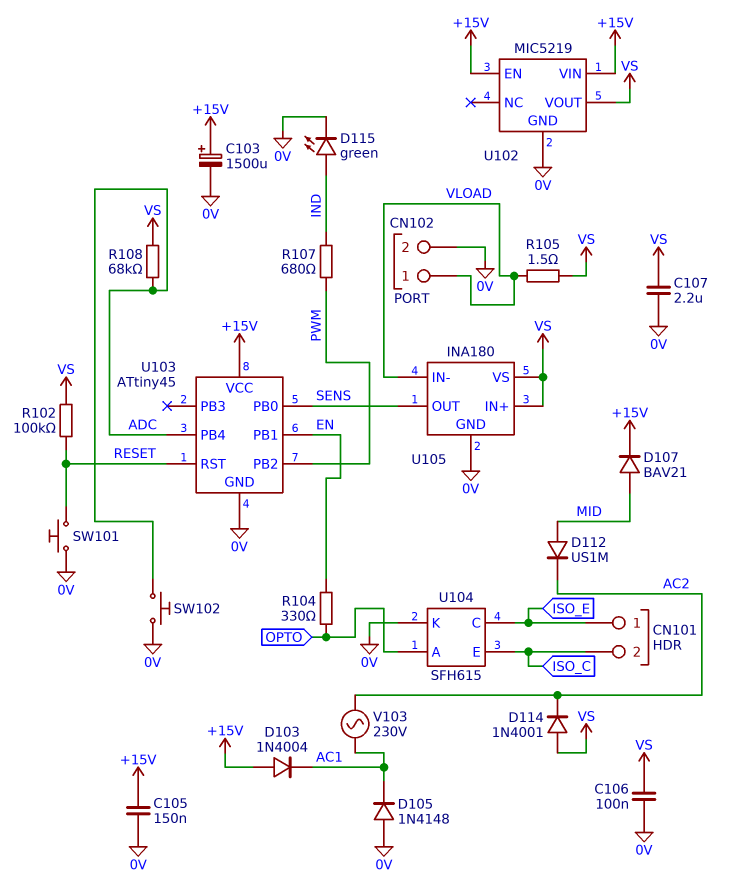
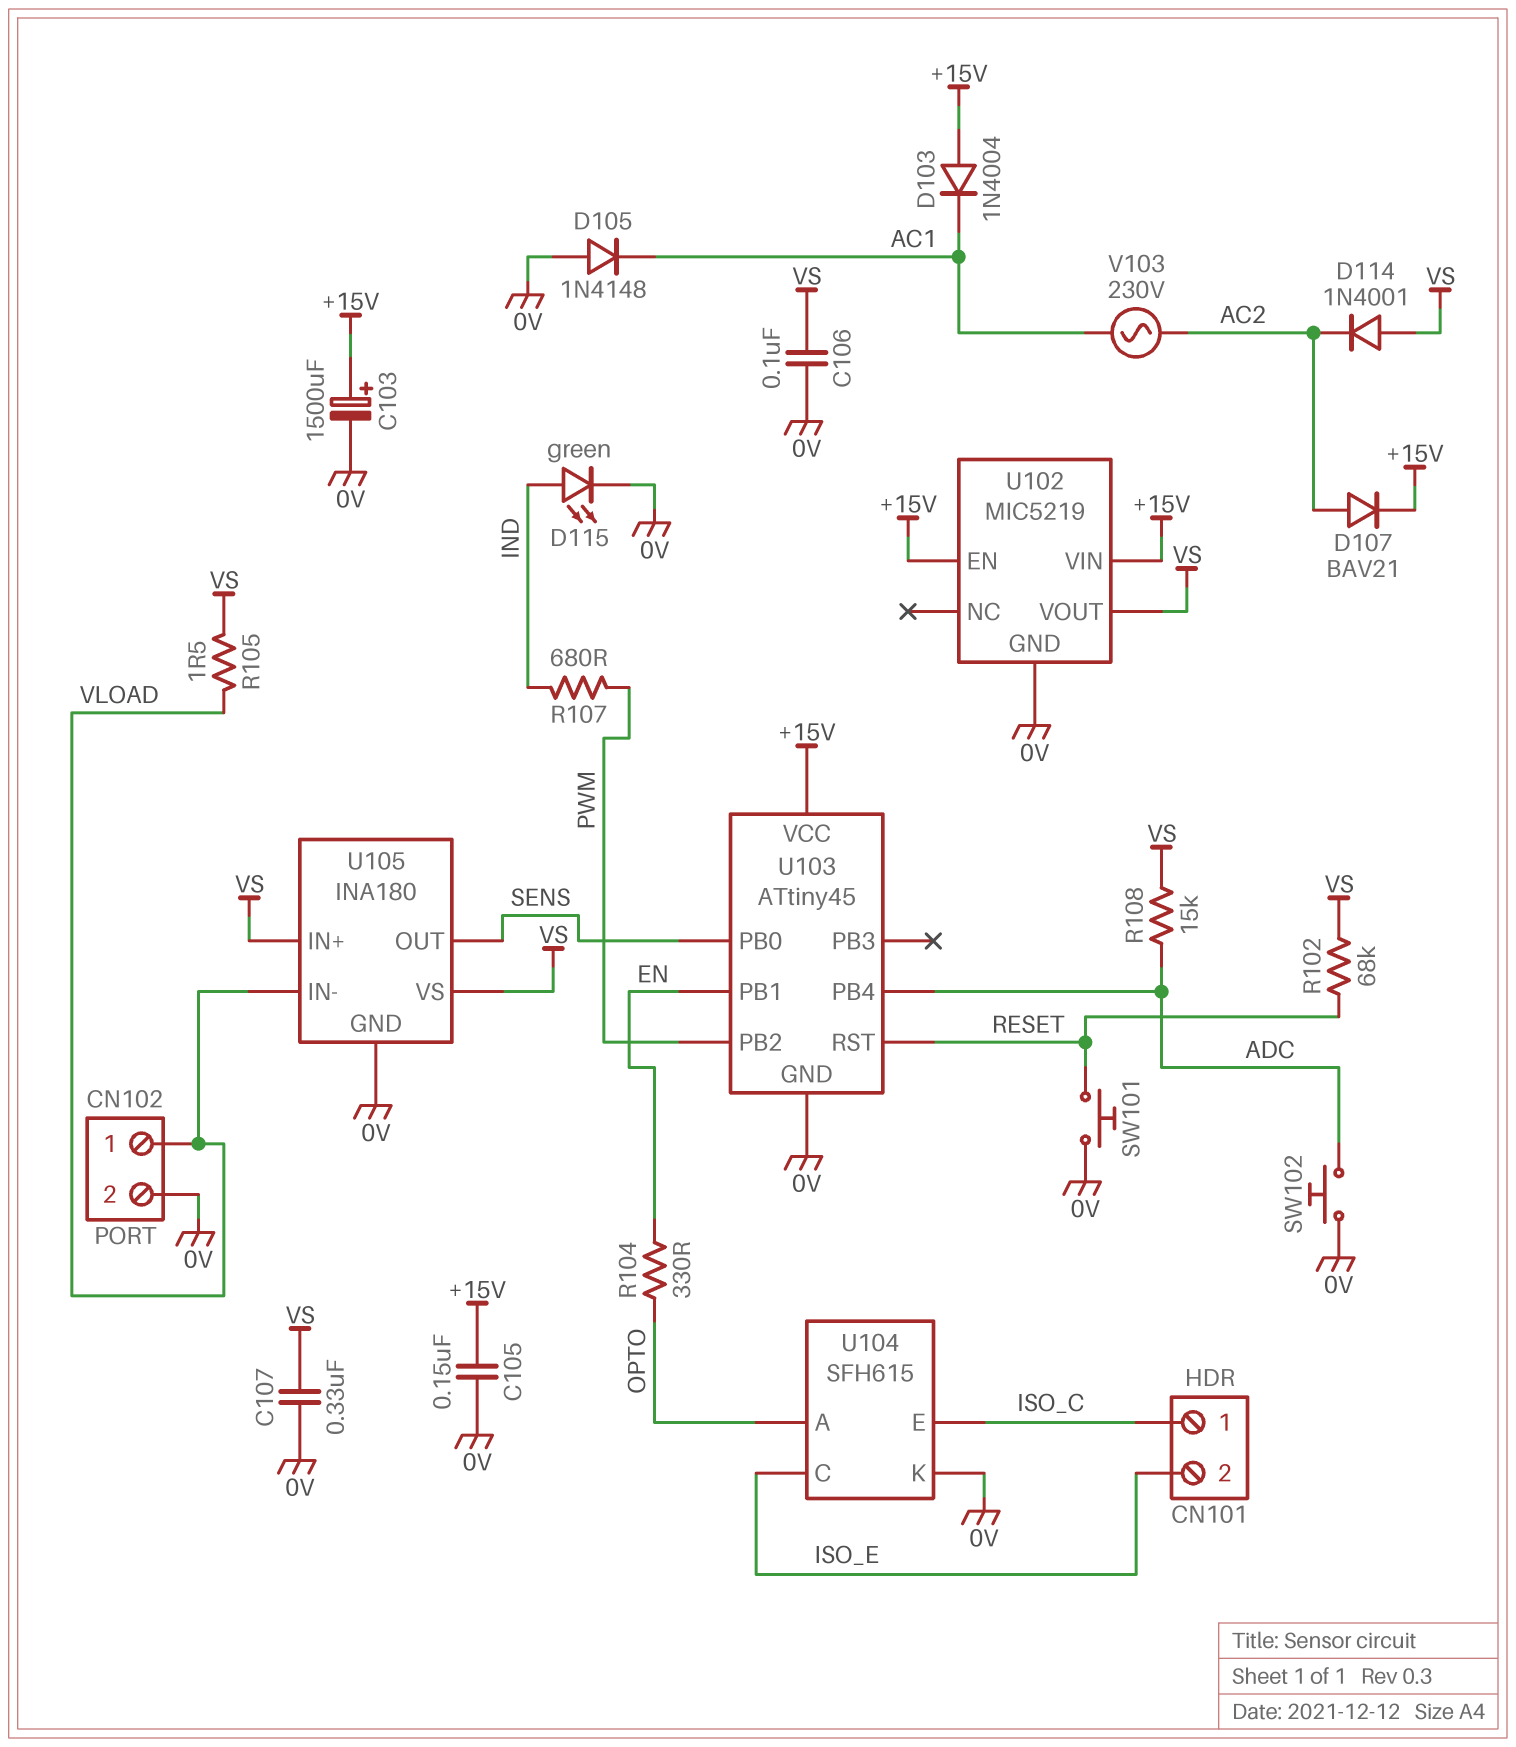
C107: 2.2uF (0V, VS) -> 330nF (0V, VS)
CN101 pin 1: ISO_E -> ISO_C
CN101 pin 2: ISO_C -> ISO_E
D107: diode BAV21 (A MID, K +15V) -> diode BAV21 (A AC2, K +15V)
D112: diode US1M (A MID, K AC2) -> none
R102: 100k (RESET, VS) -> 68k (RESET, VS)
R108: 68k (ADC, VS) -> 15k (ADC, VS)

